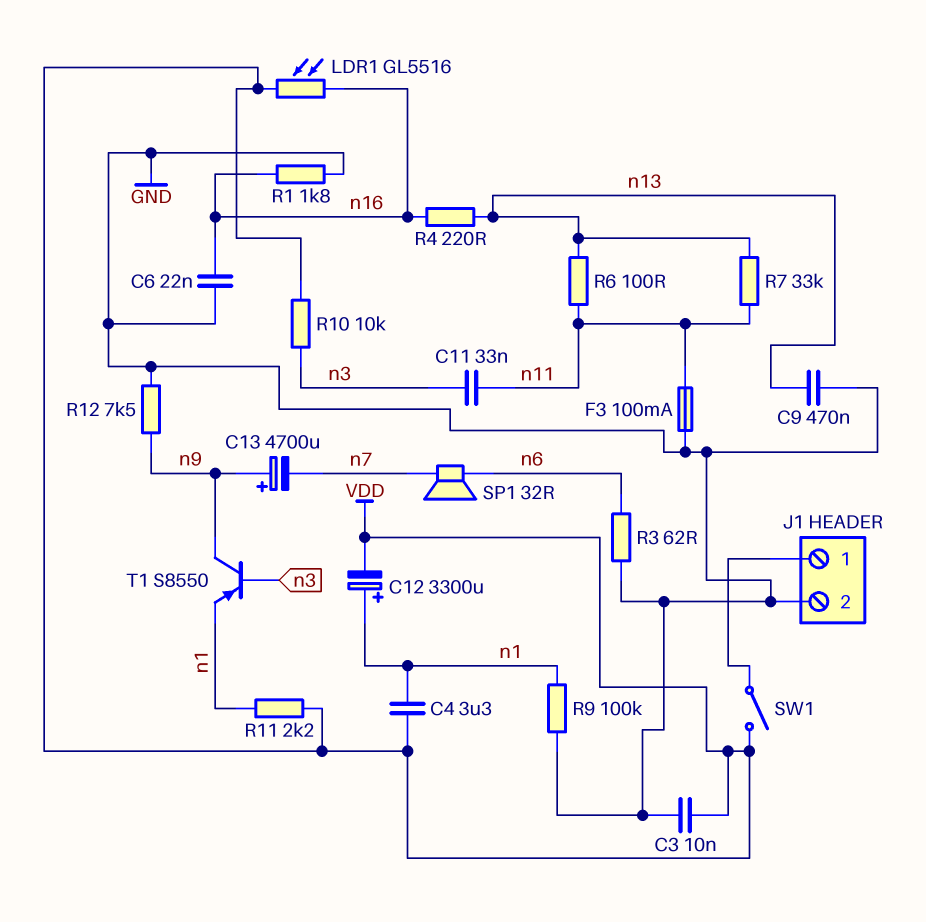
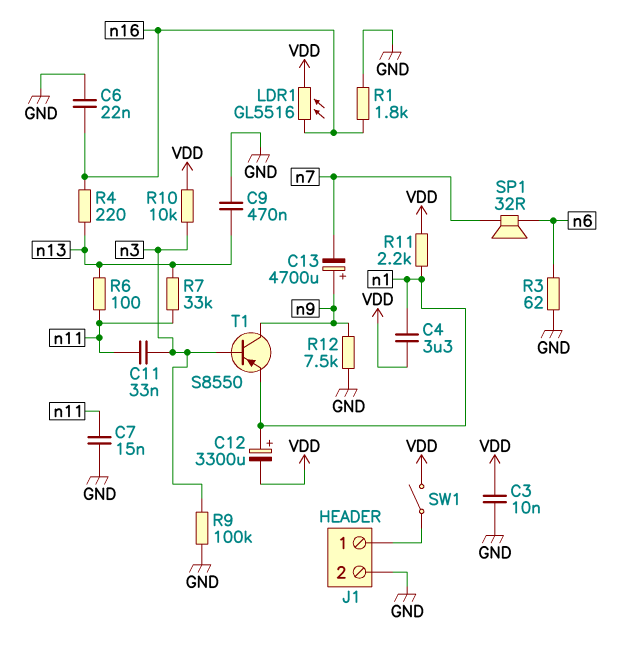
C7: none -> 15nF (GND, n11)
F3: 100mA (GND, n11) -> none
R9: 100k (GND, n1) -> 100k (GND, n3)

